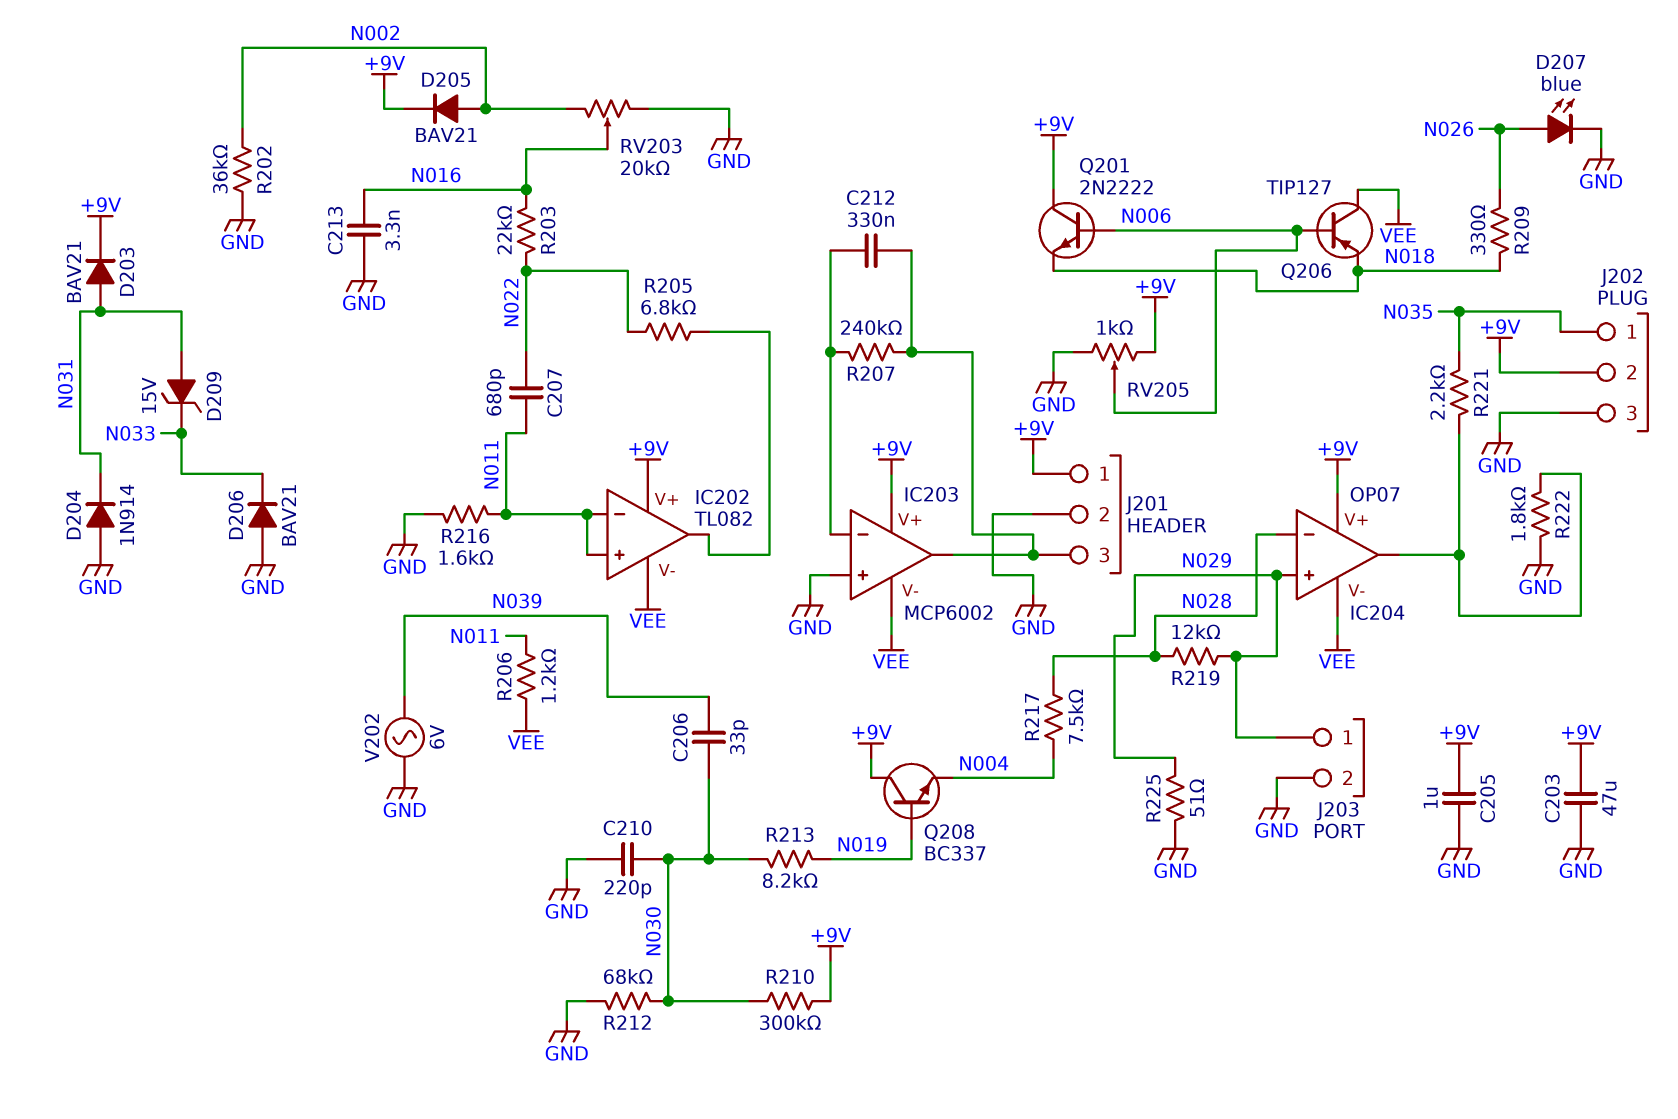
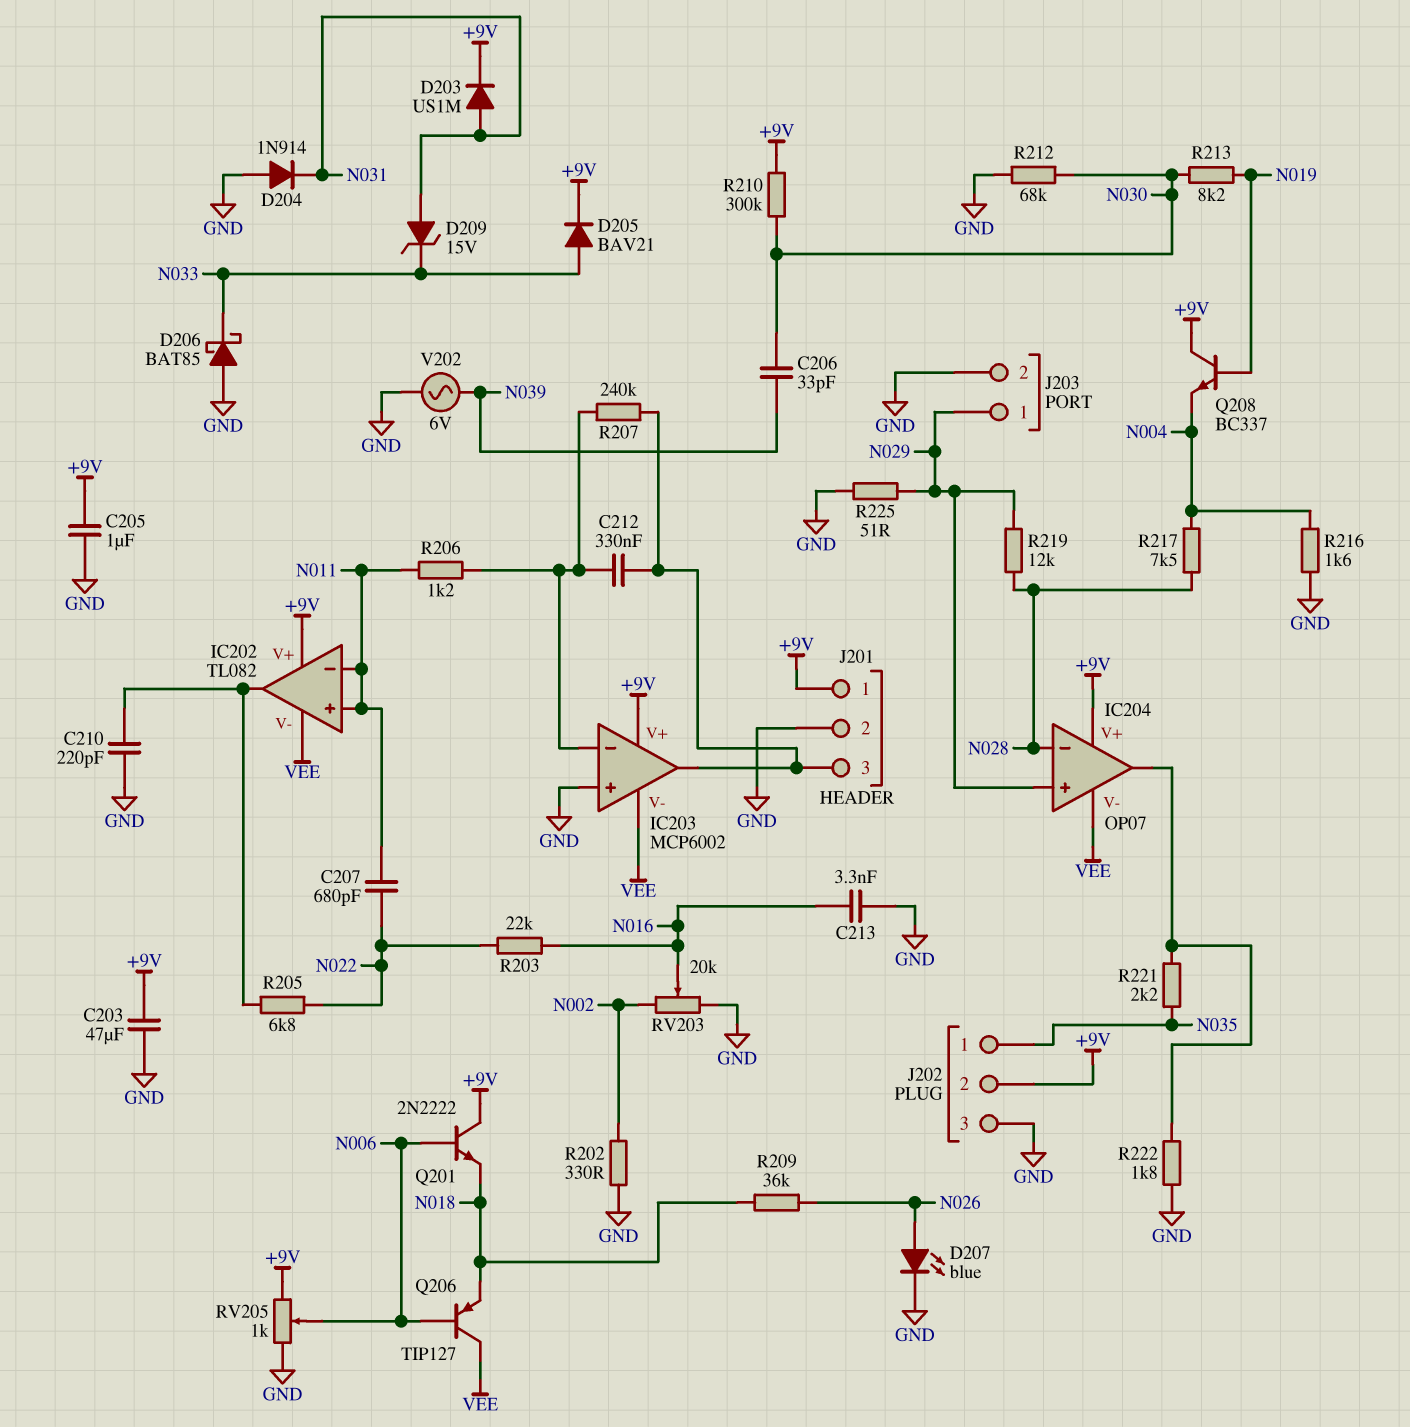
C210: 220pF (GND, N030) -> 220pF (GND, IC202/out)
D203: diode BAV21 (A N031, K +9V) -> diode US1M (A N031, K +9V)
D205: diode BAV21 (A N002, K +9V) -> diode BAV21 (A N033, K +9V)
D206: diode BAV21 (A GND, K N033) -> schottky BAT85 (A GND, K N033)
R202: 36k (GND, N002) -> 330 (GND, N002)
R206: 1.2k (N011, VEE) -> 1.2k (IC203/in-, N011)
R209: 330 (N018, N026) -> 36k (N018, N026)
R216: 1.6k (GND, N011) -> 1.6k (GND, N004)

